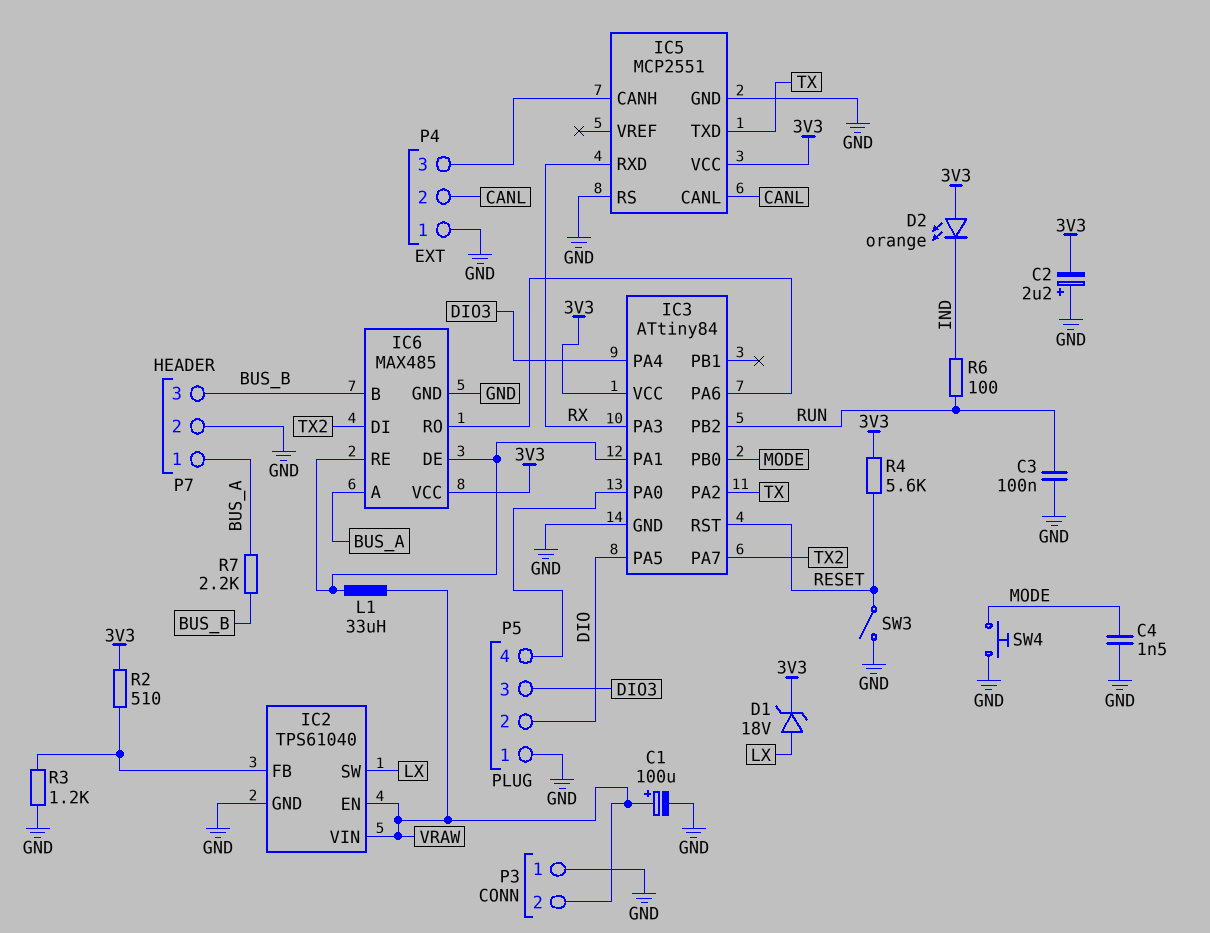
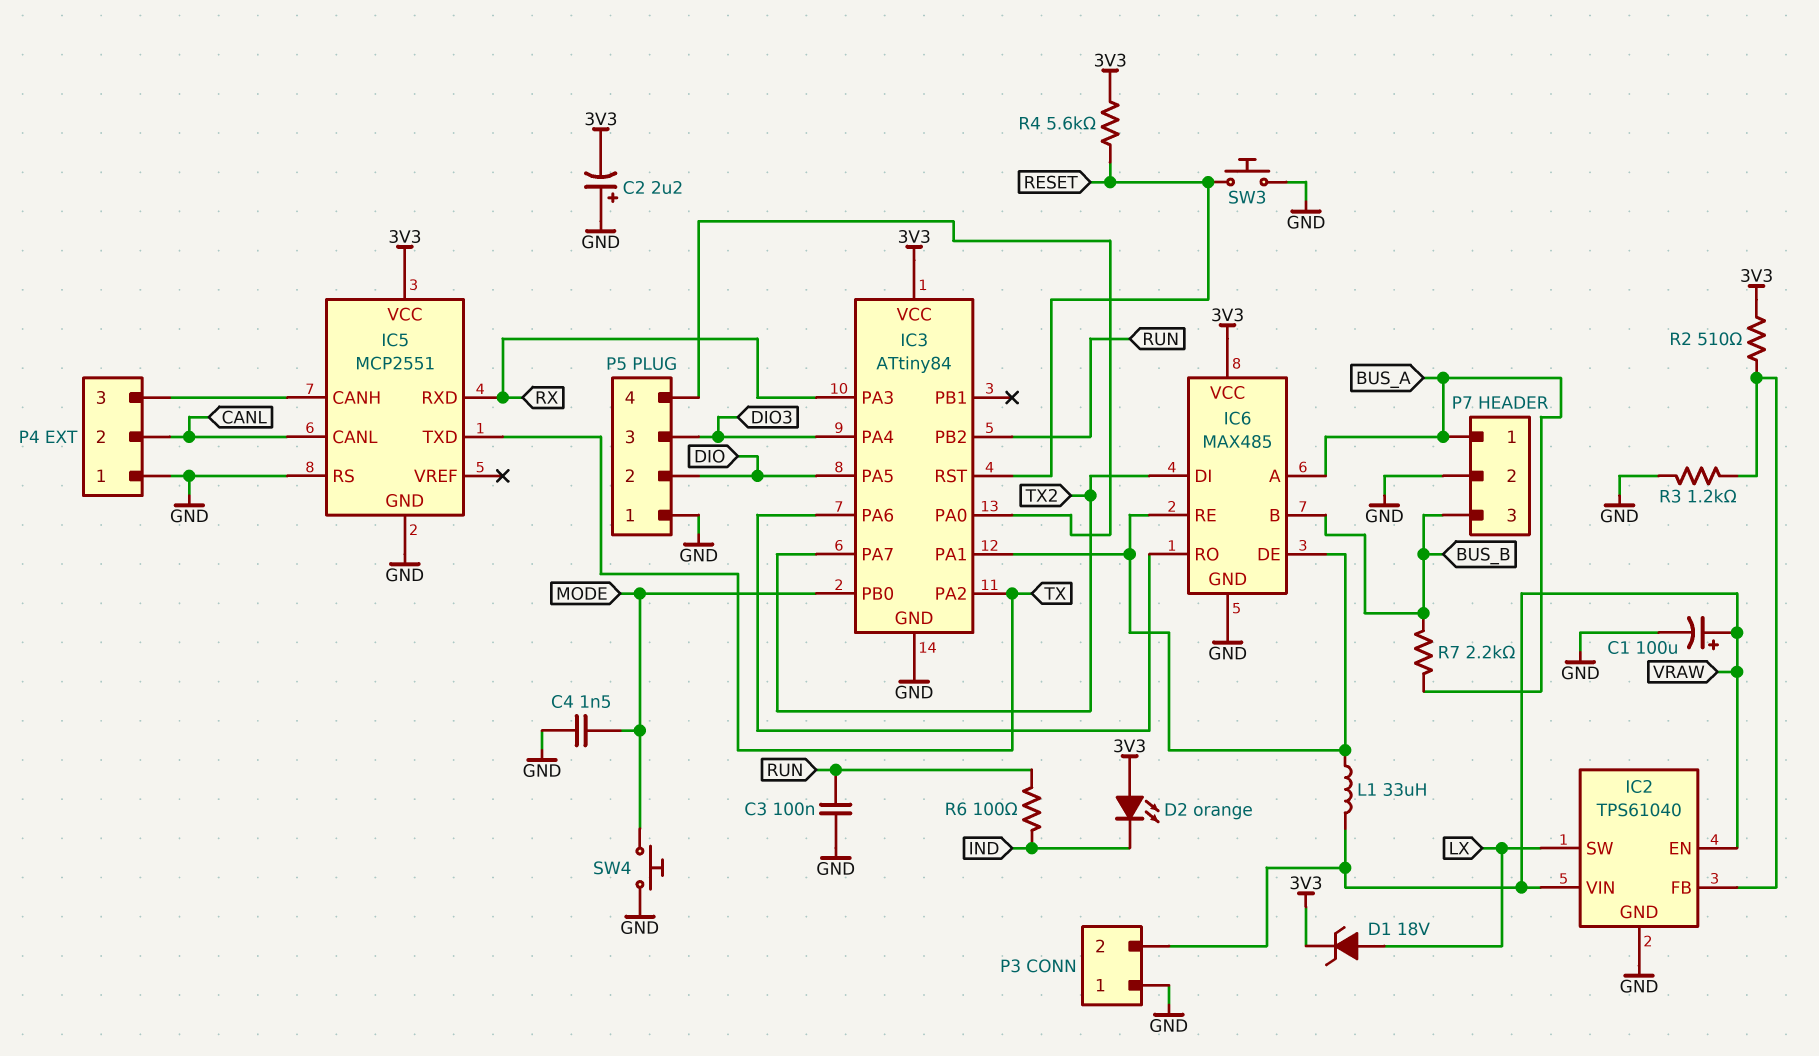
SW3: switch (GND, RESET) -> button (GND, RESET)

